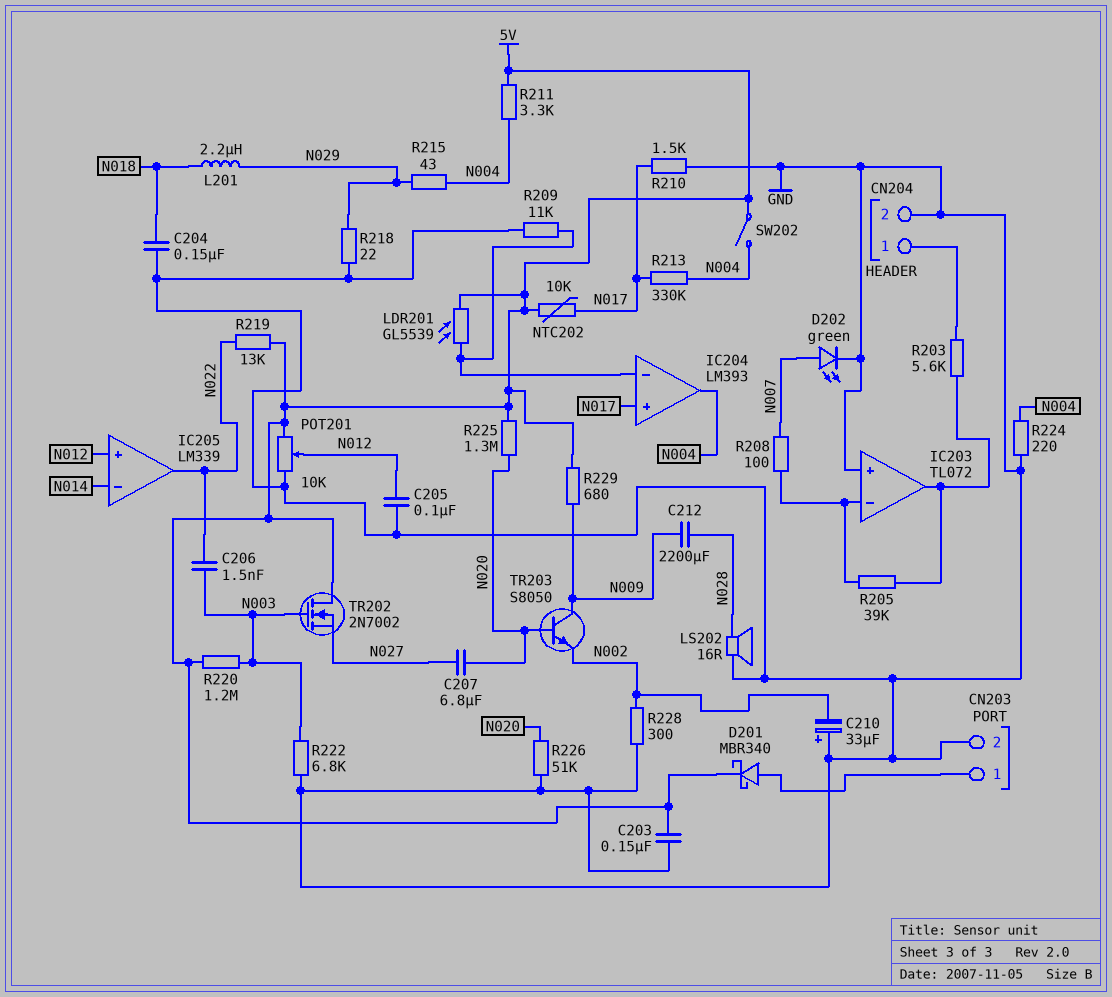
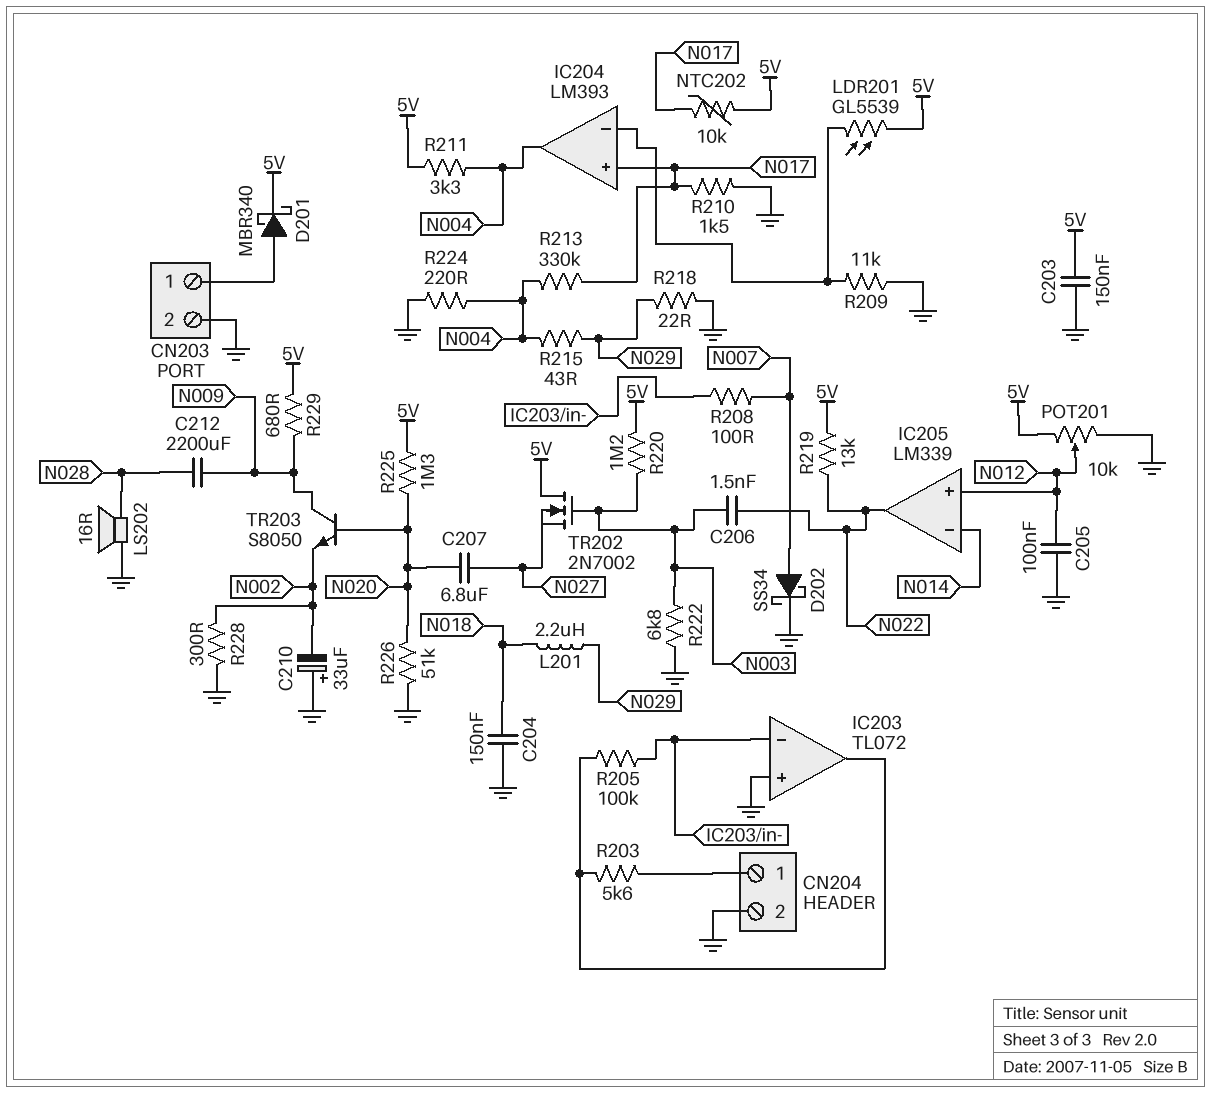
D202: LED green (A N007, K GND) -> schottky SS34 (A N007, K GND)
R205: 39k (IC203/in-, IC203/out) -> 100k (IC203/in-, IC203/out)
SW202: switch (5V, N004) -> none

